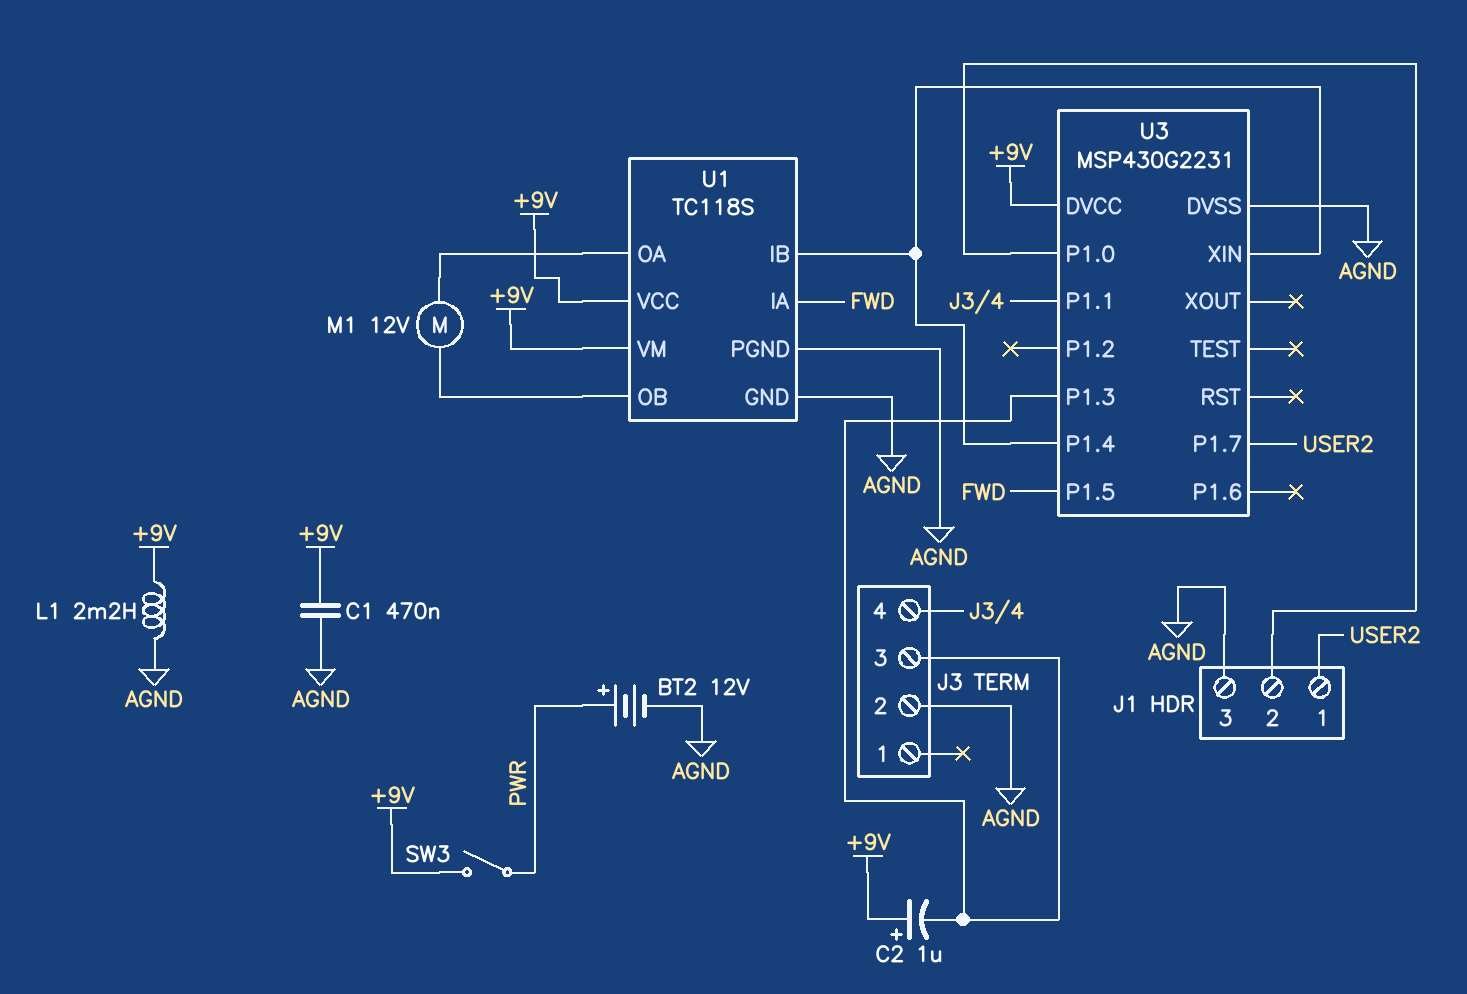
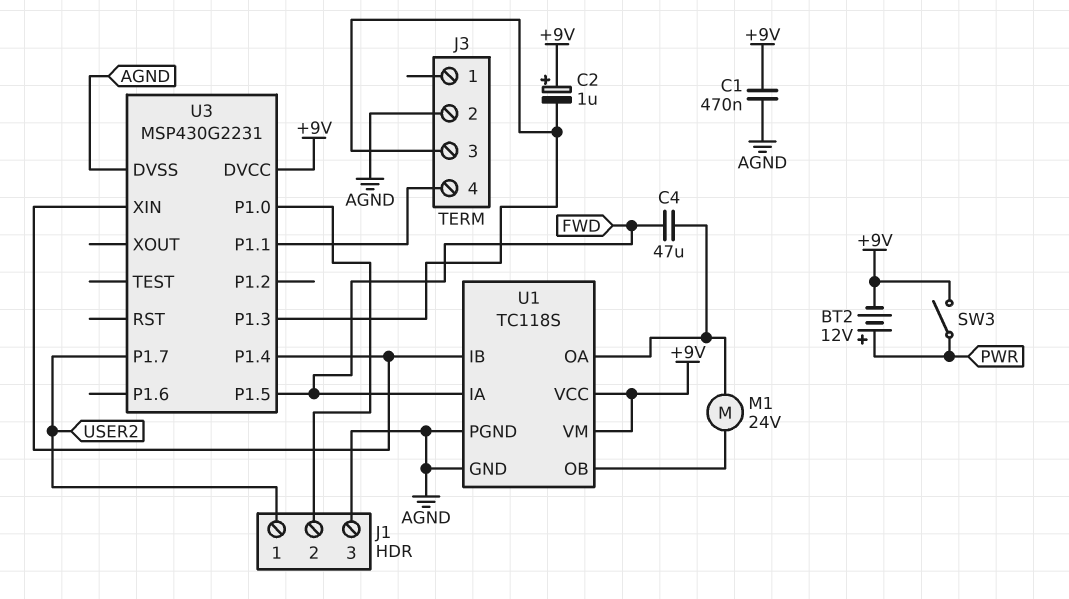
BT2: 12V (plus PWR, minus AGND) -> 12V (plus PWR, minus +9V)
C4: none -> 47uF (FWD, U1/OA)
L1: 2.2mH (+9V, AGND) -> none
M1: motor 12V (U1/OA, U1/OB) -> motor 24V (U1/OA, U1/OB)

